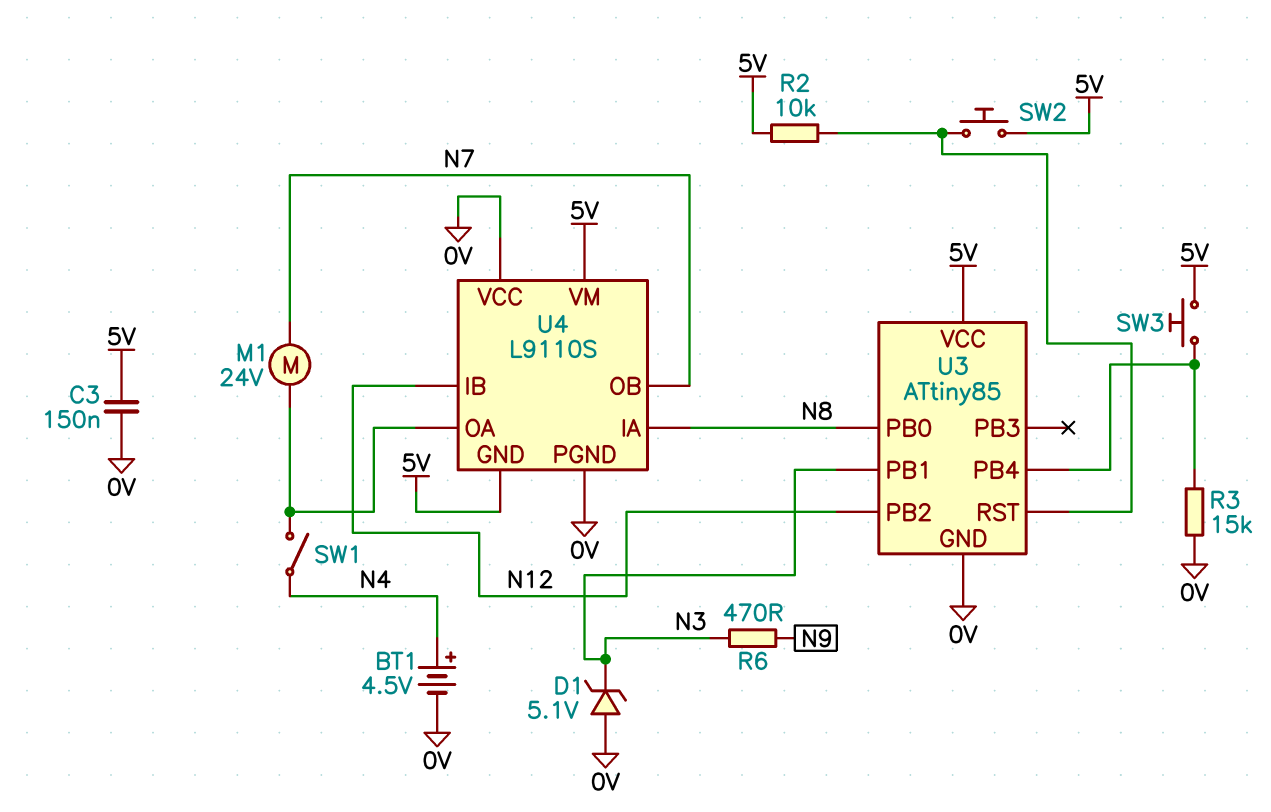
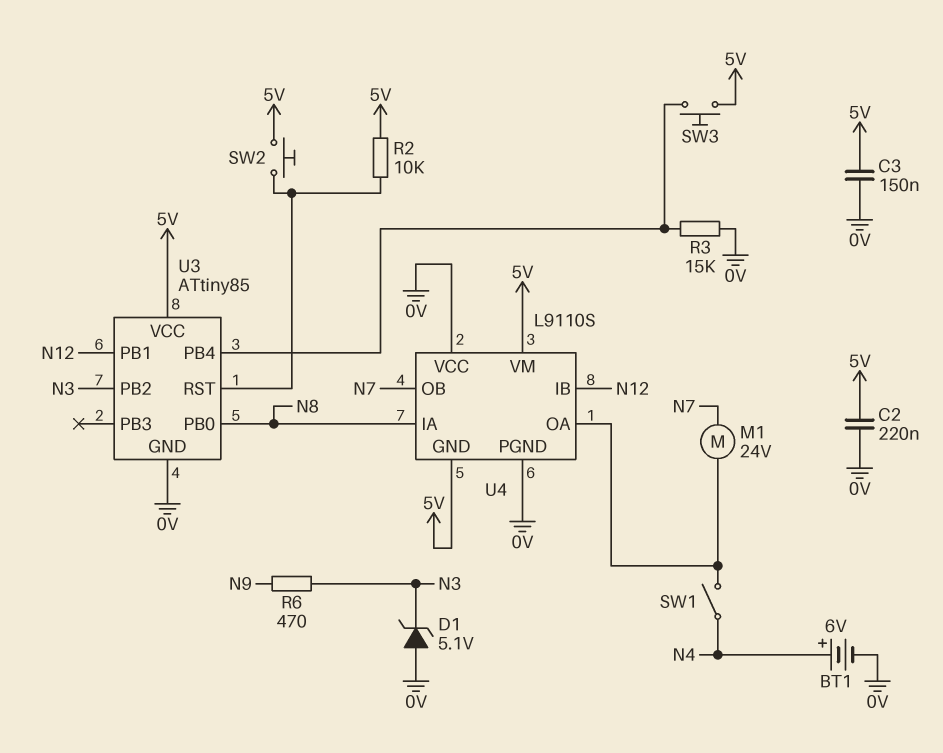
BT1: 4.5V (plus N4, minus 0V) -> 6V (plus N4, minus 0V)
C2: none -> 220nF (0V, 5V)
U3 pin PB1: N3 -> N12
U3 pin PB2: N12 -> N3

